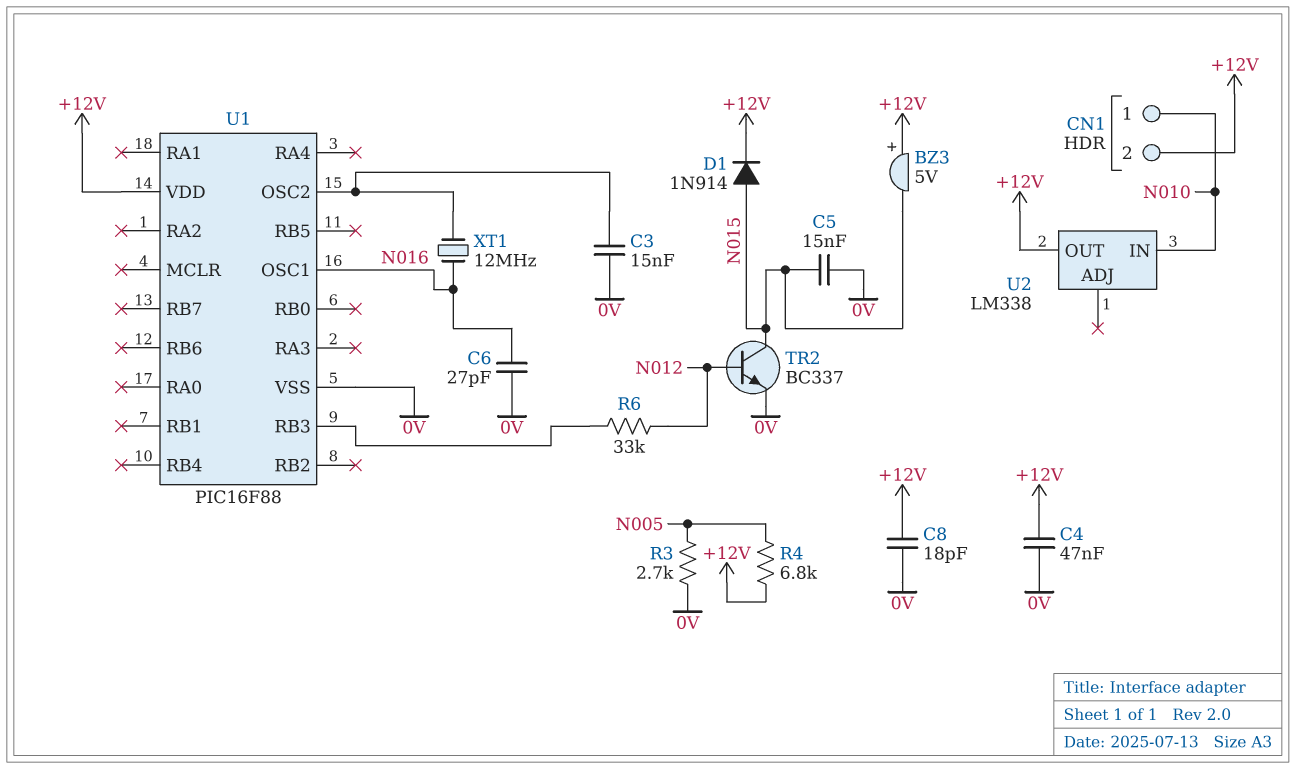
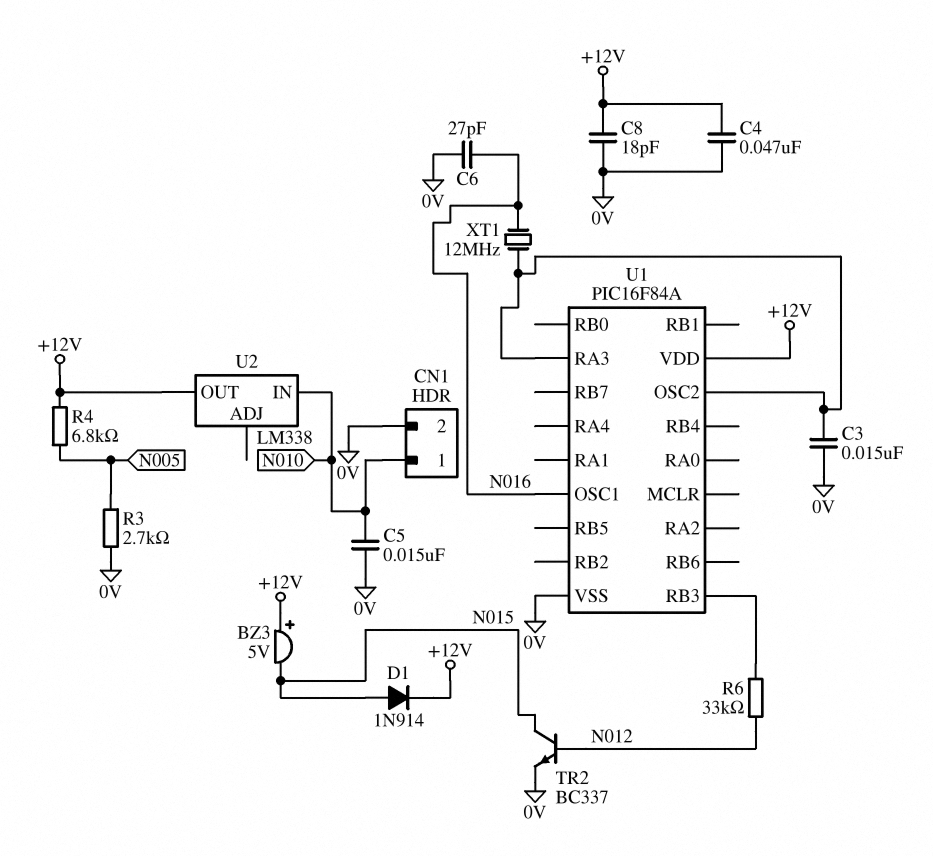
C5: 15nF (0V, N015) -> 15nF (0V, N010)
CN1 pin 2: +12V -> 0V
U1: PIC16F88 -> PIC16F84A
U1 pin RA3: none -> U1/OSC2

